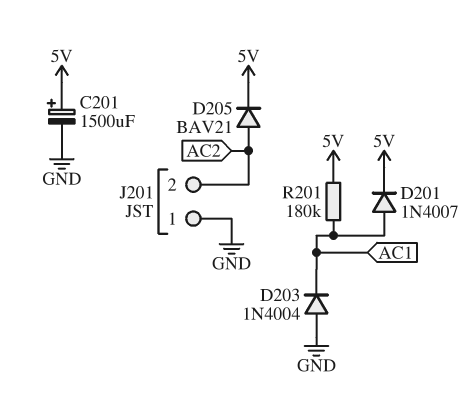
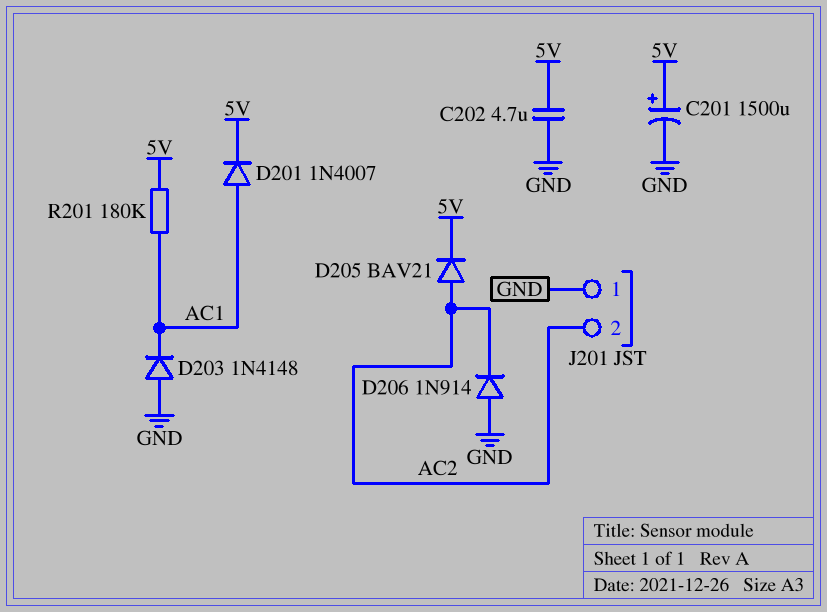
C202: none -> 4.7uF (5V, GND)
D203: diode 1N4004 (A GND, K AC1) -> diode 1N4148 (A GND, K AC1)
D206: none -> diode 1N914 (A GND, K AC2)

